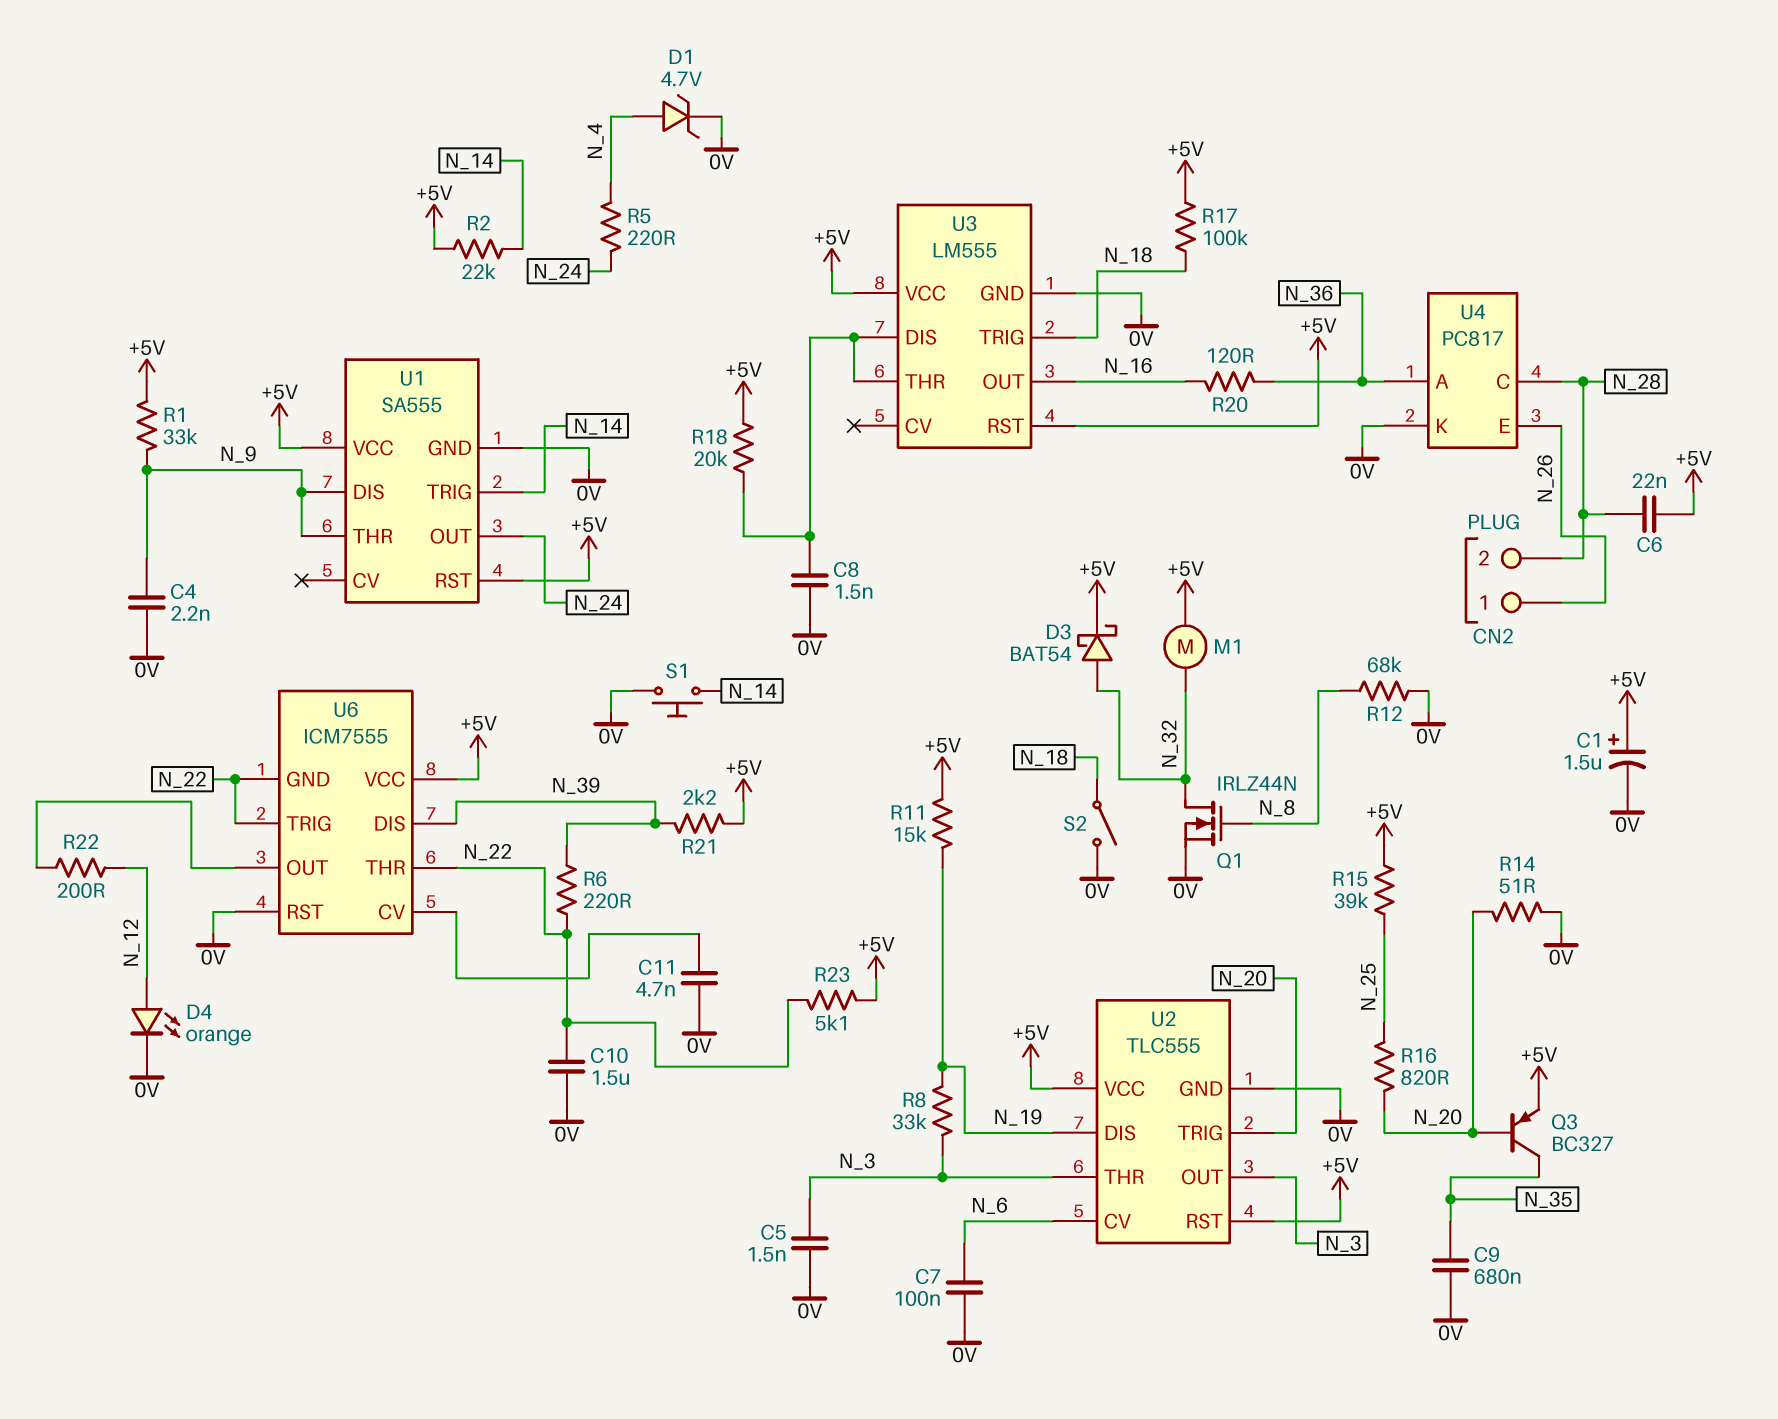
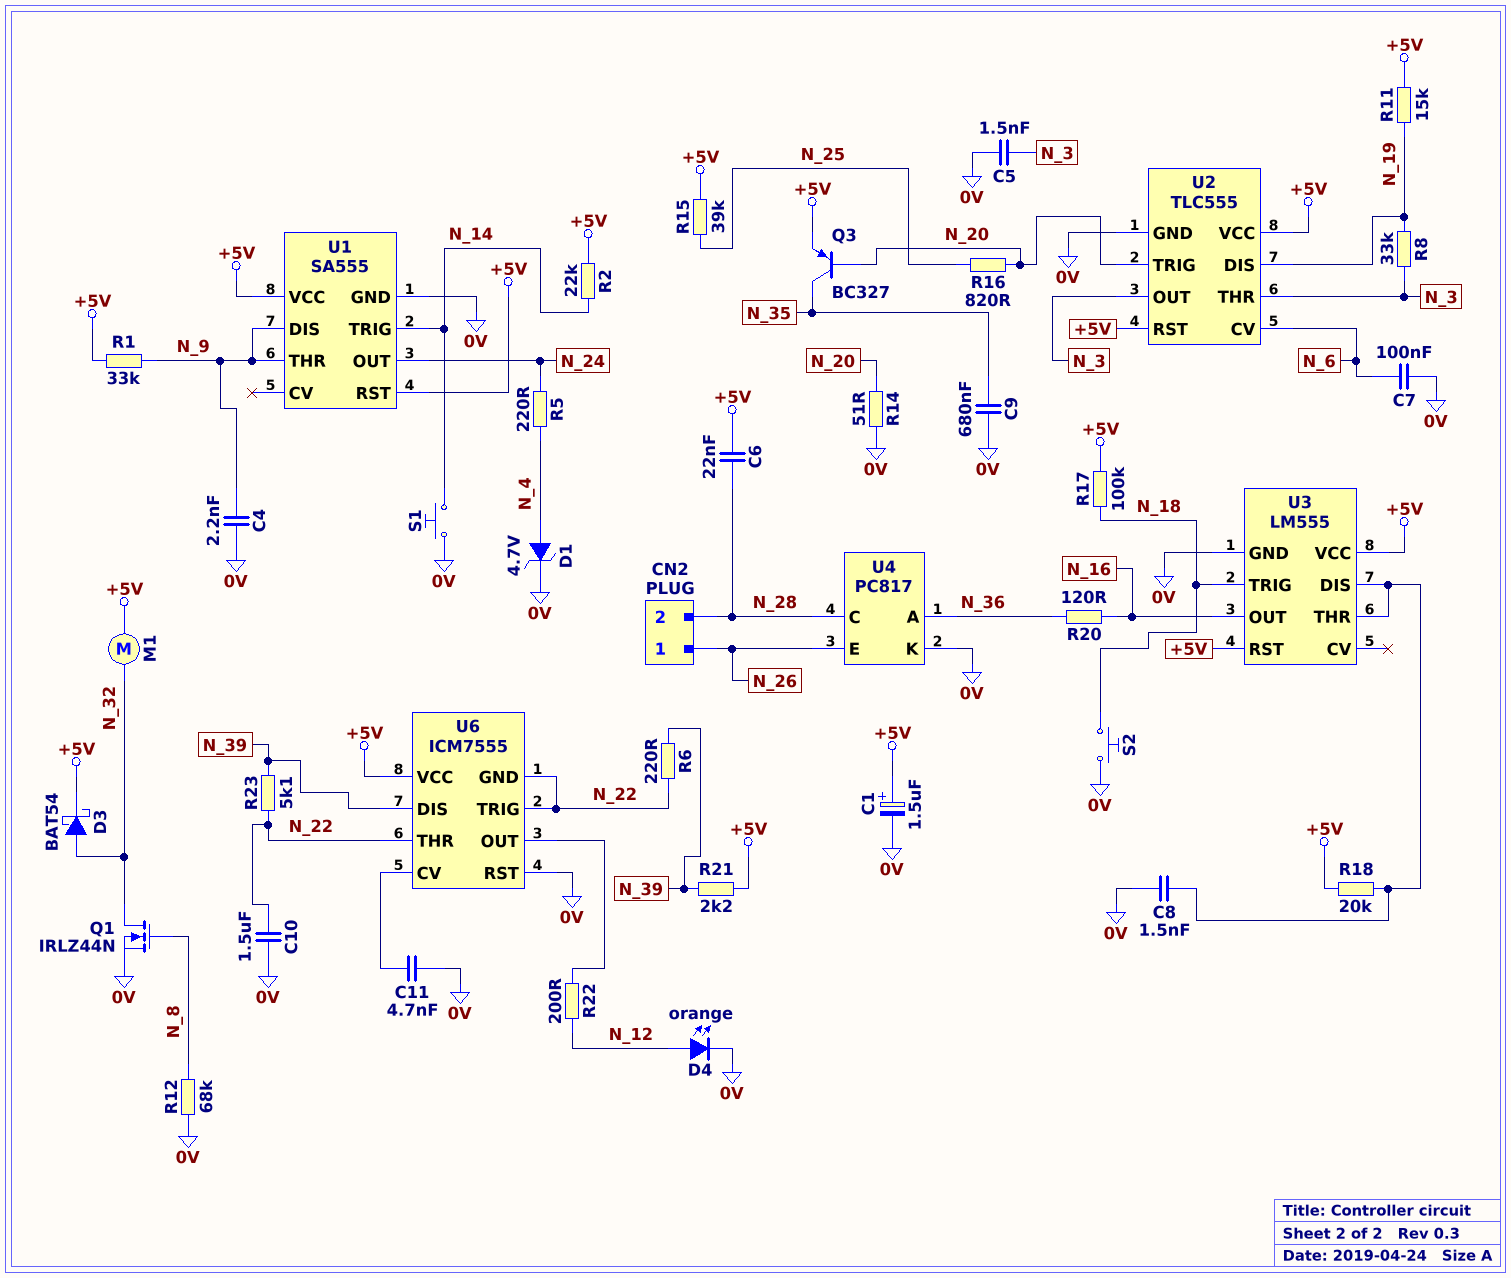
R23: 5.1k (+5V, N_22) -> 5.1k (N_22, N_39)
S2: switch (0V, N_18) -> button (0V, N_18)

